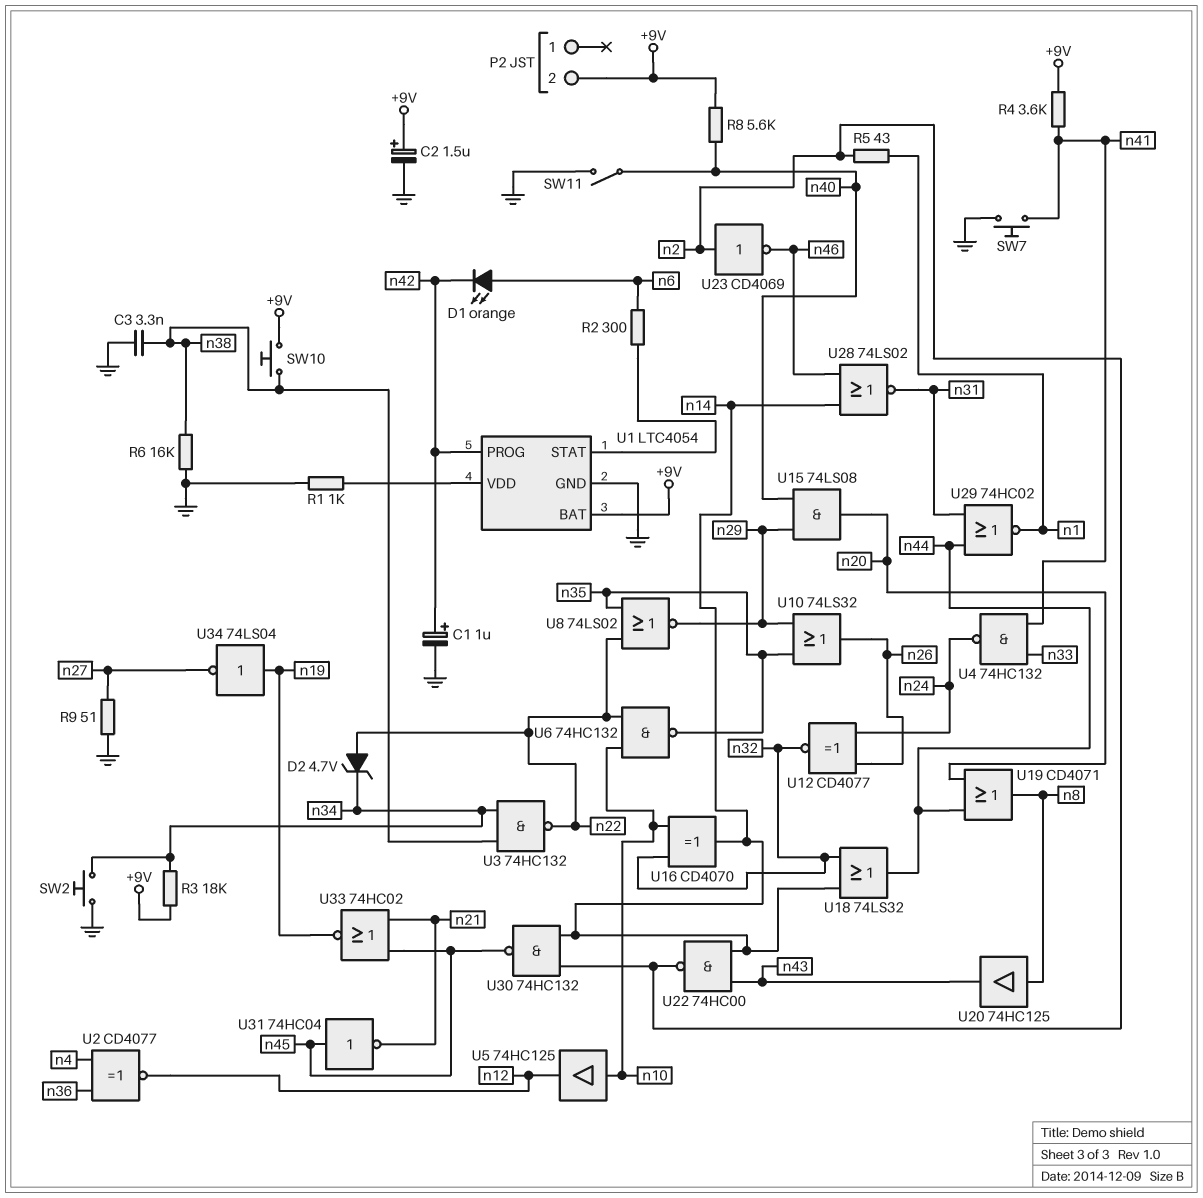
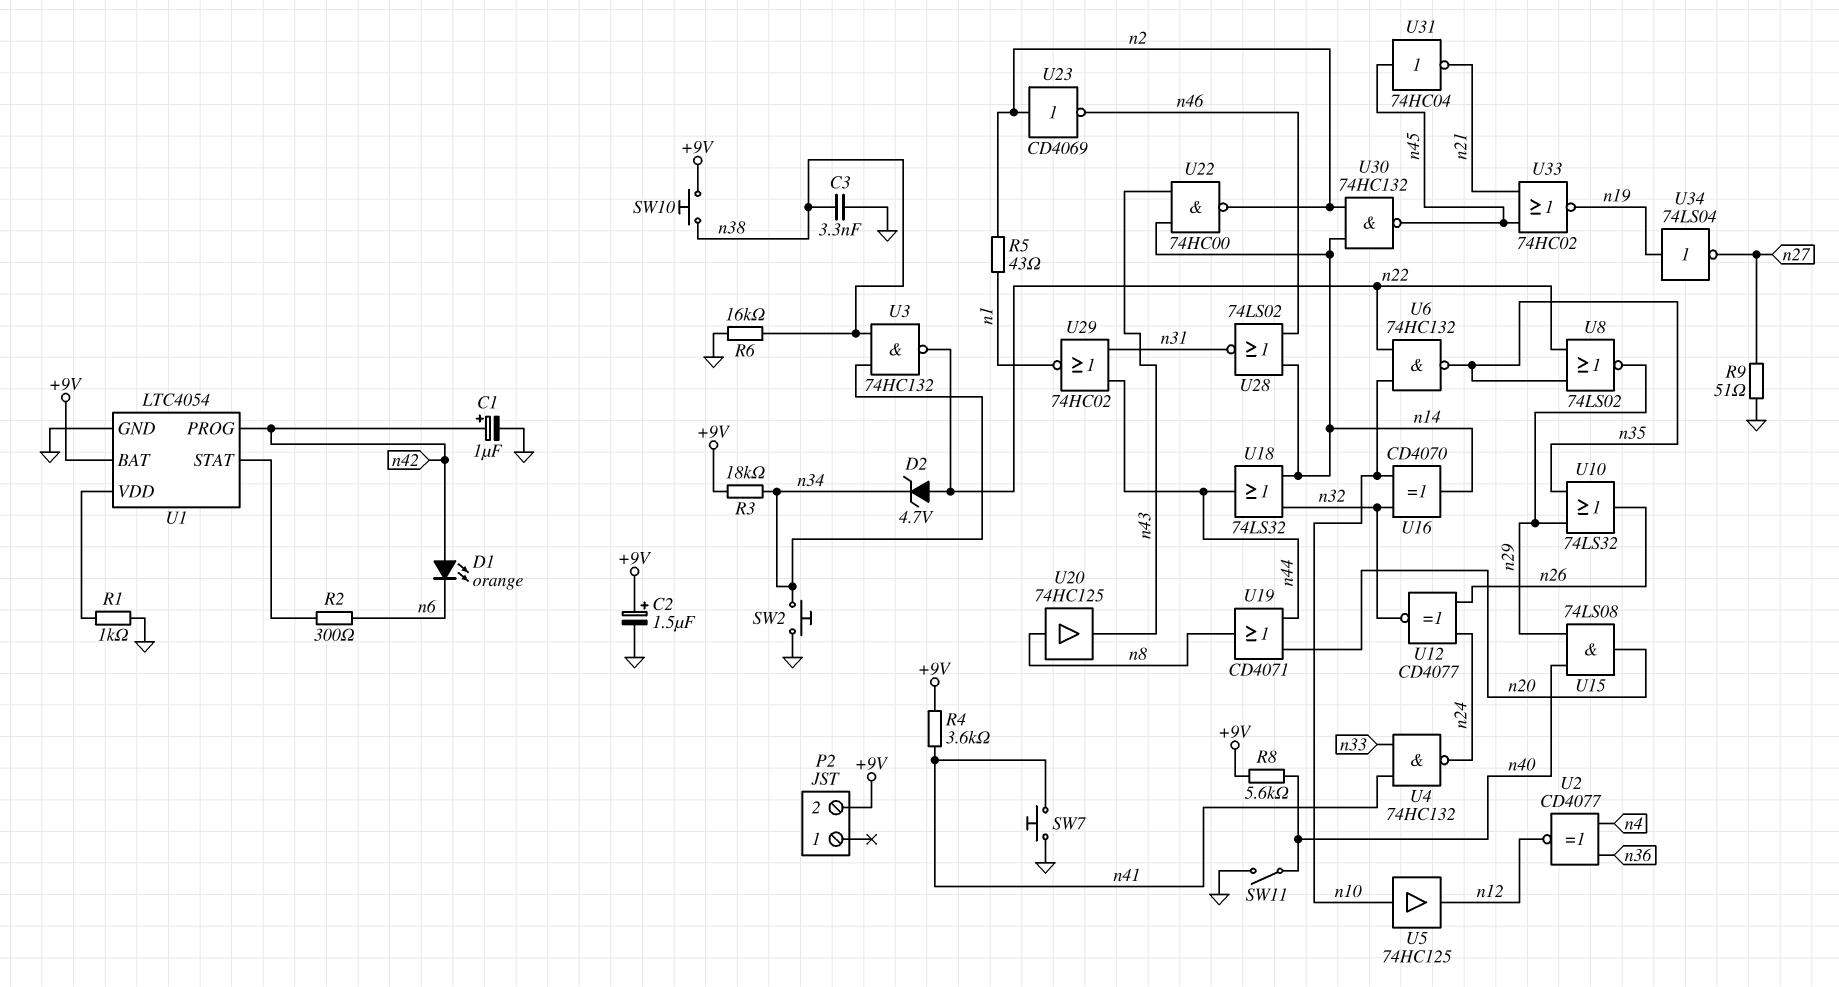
D1: LED orange (A n6, K n42) -> LED orange (A n42, K n6)

